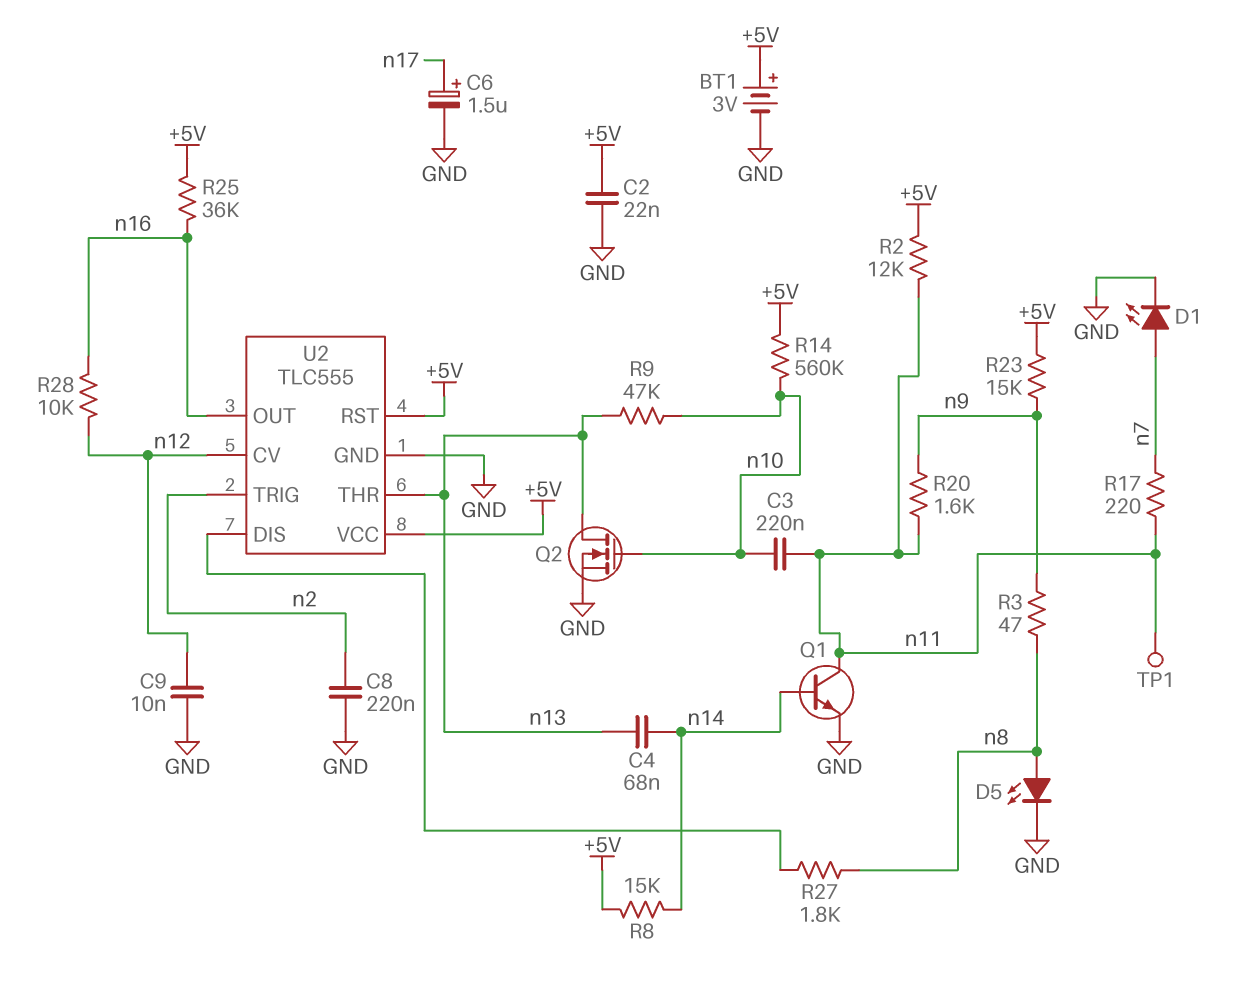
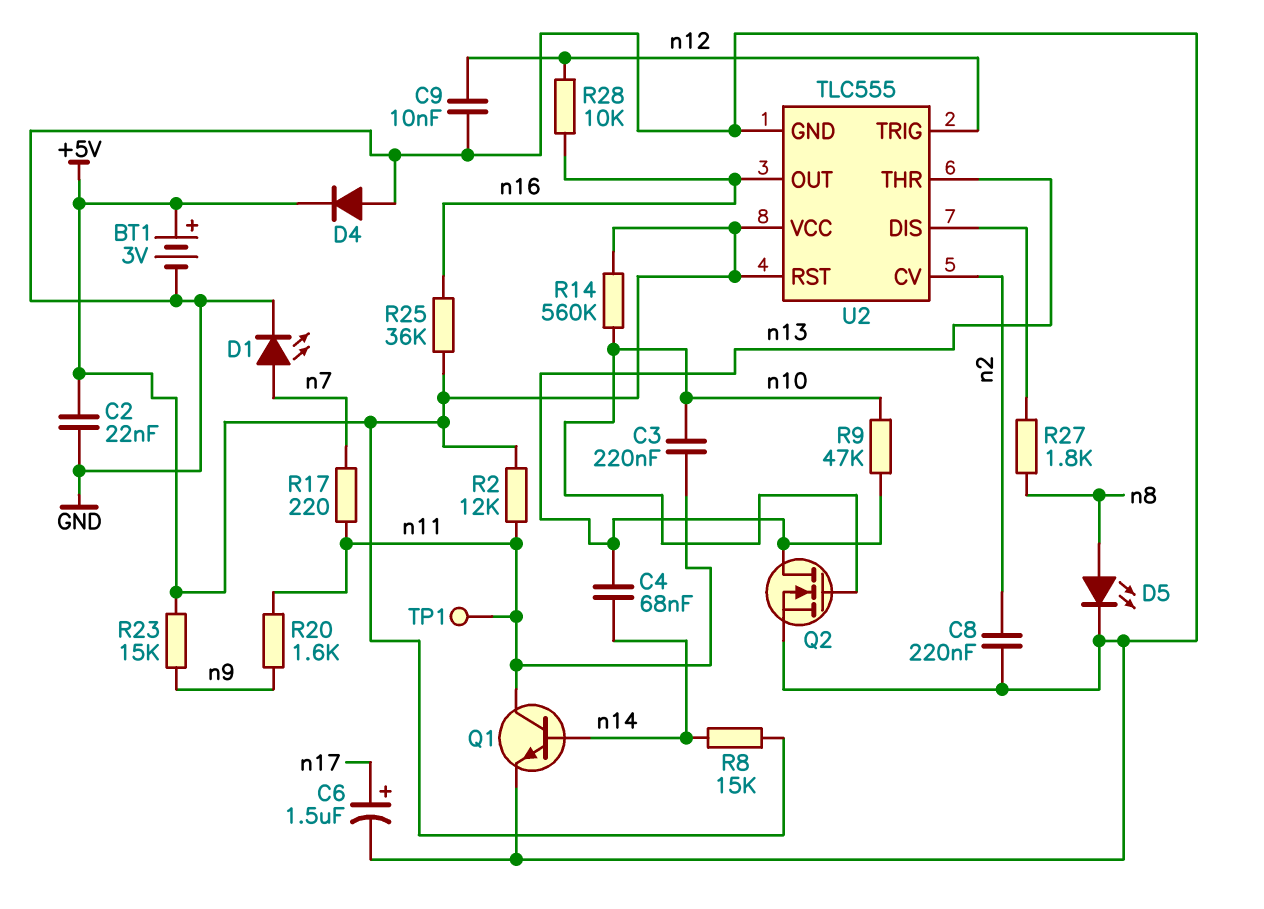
D4: none -> diode (A GND, K +5V)
R3: 47 (n8, n9) -> none
U2 pin CV: n12 -> n2
U2 pin TRIG: n2 -> n12

